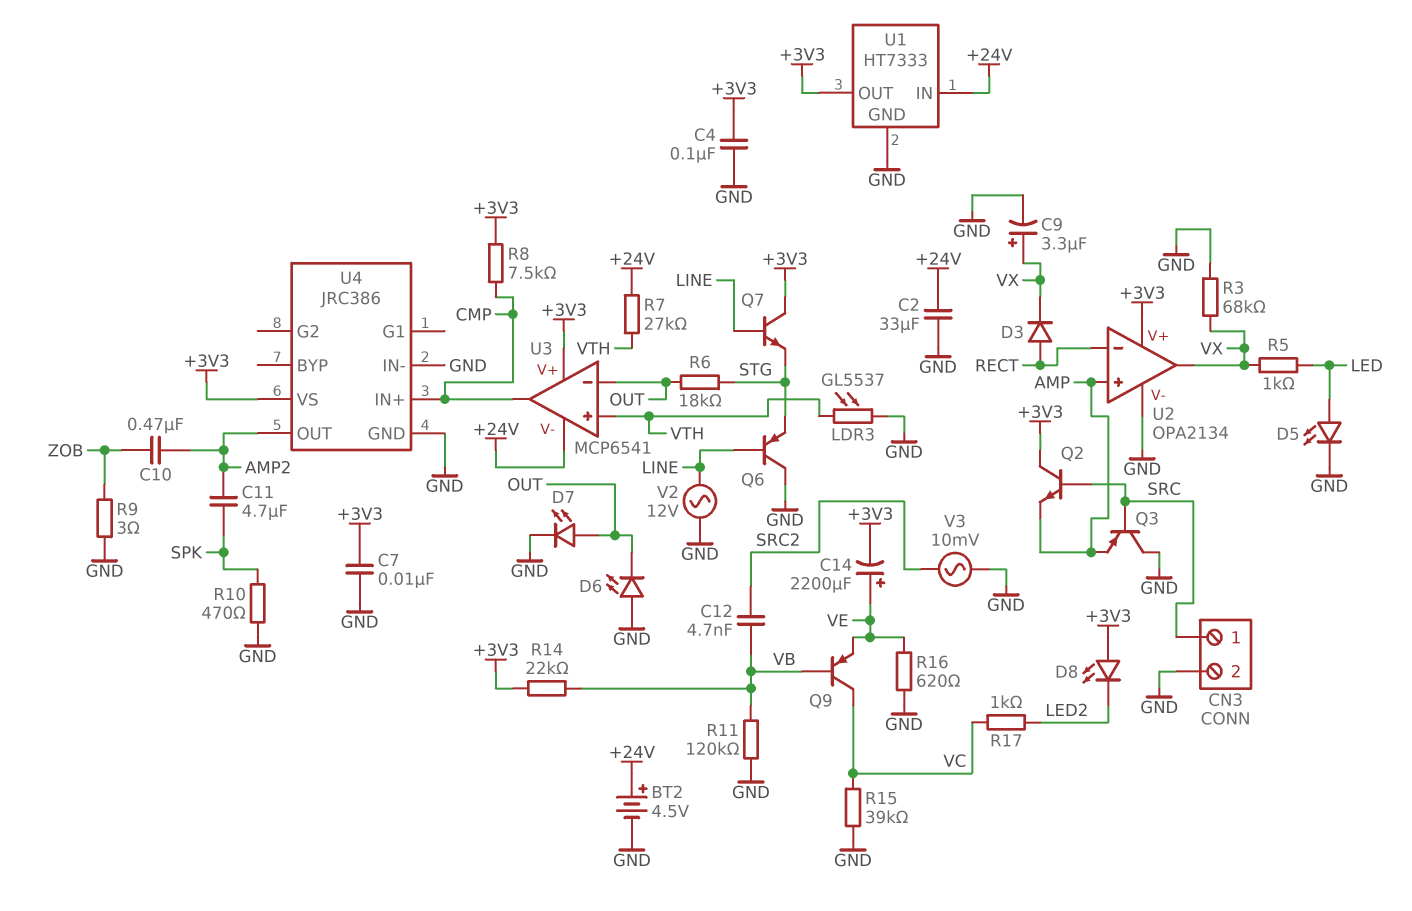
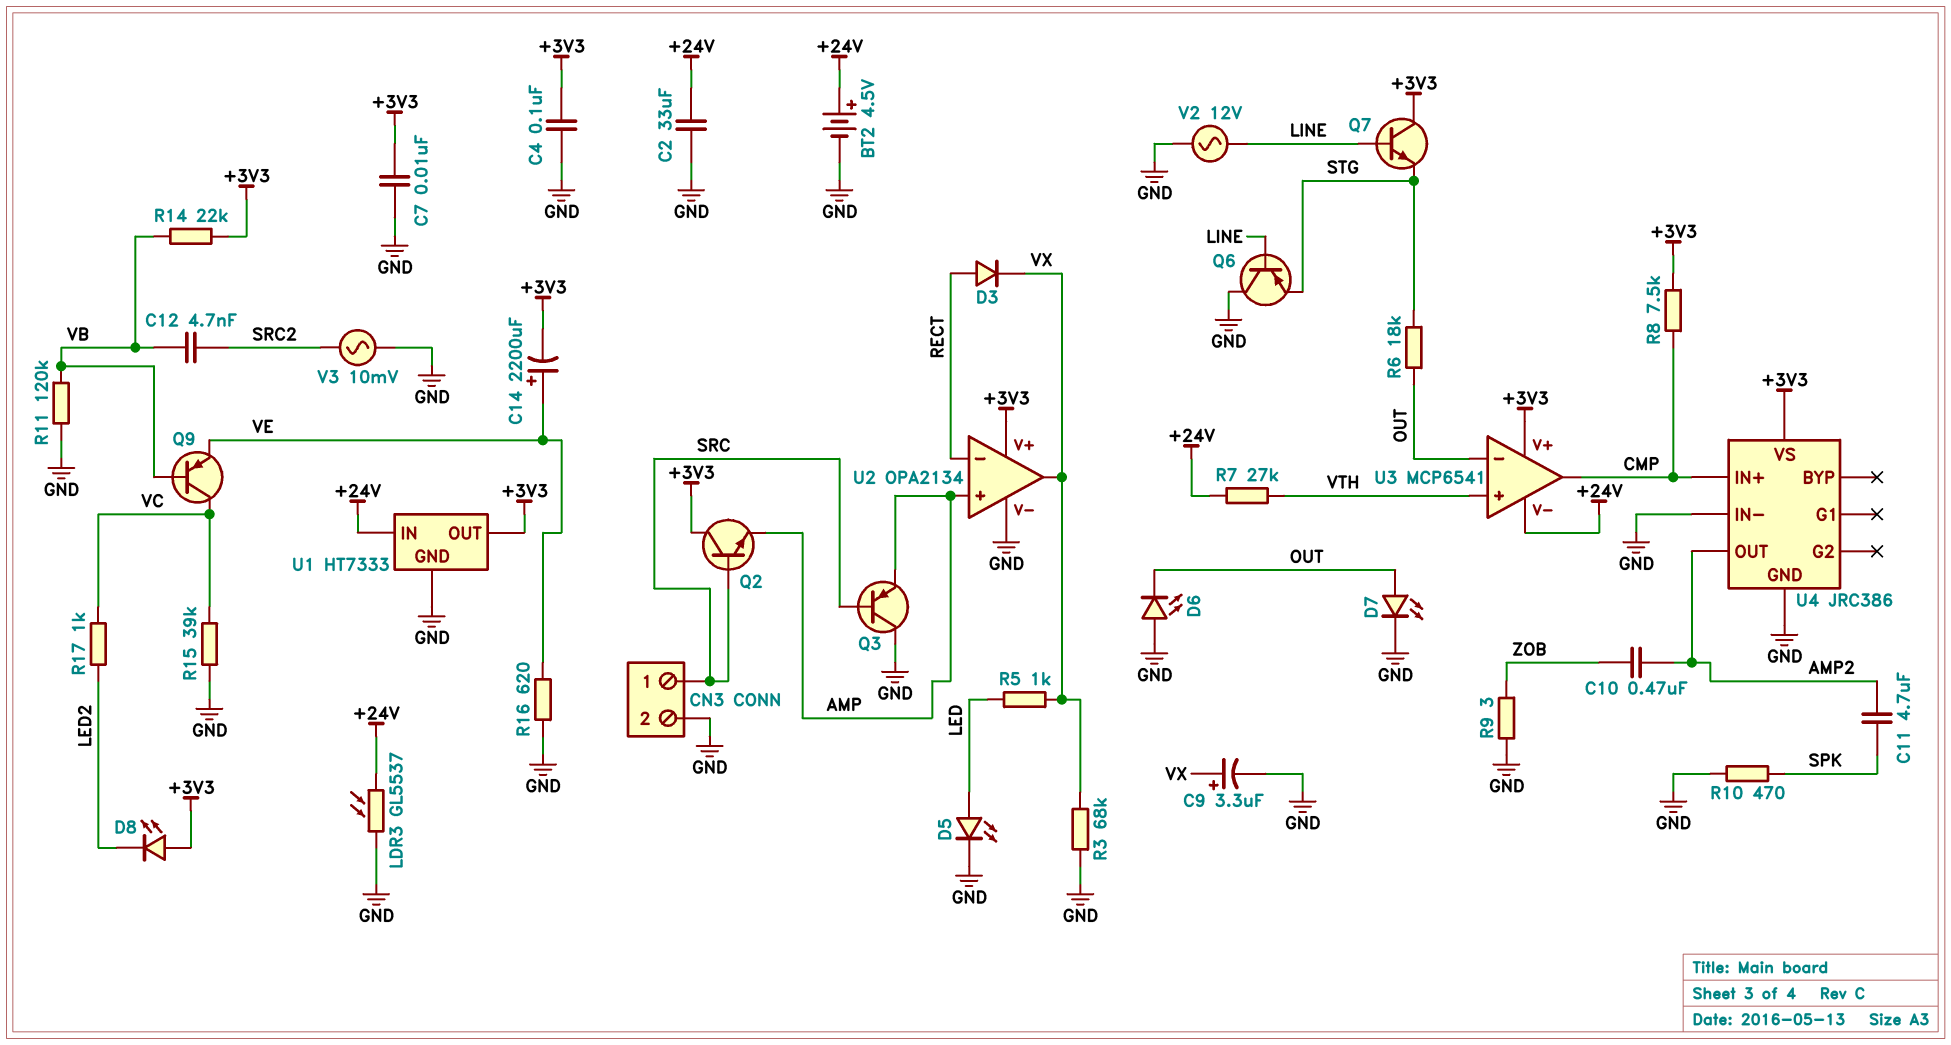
LDR3: GL5537 (GND, VTH) -> GL5537 (+24V, GND)

